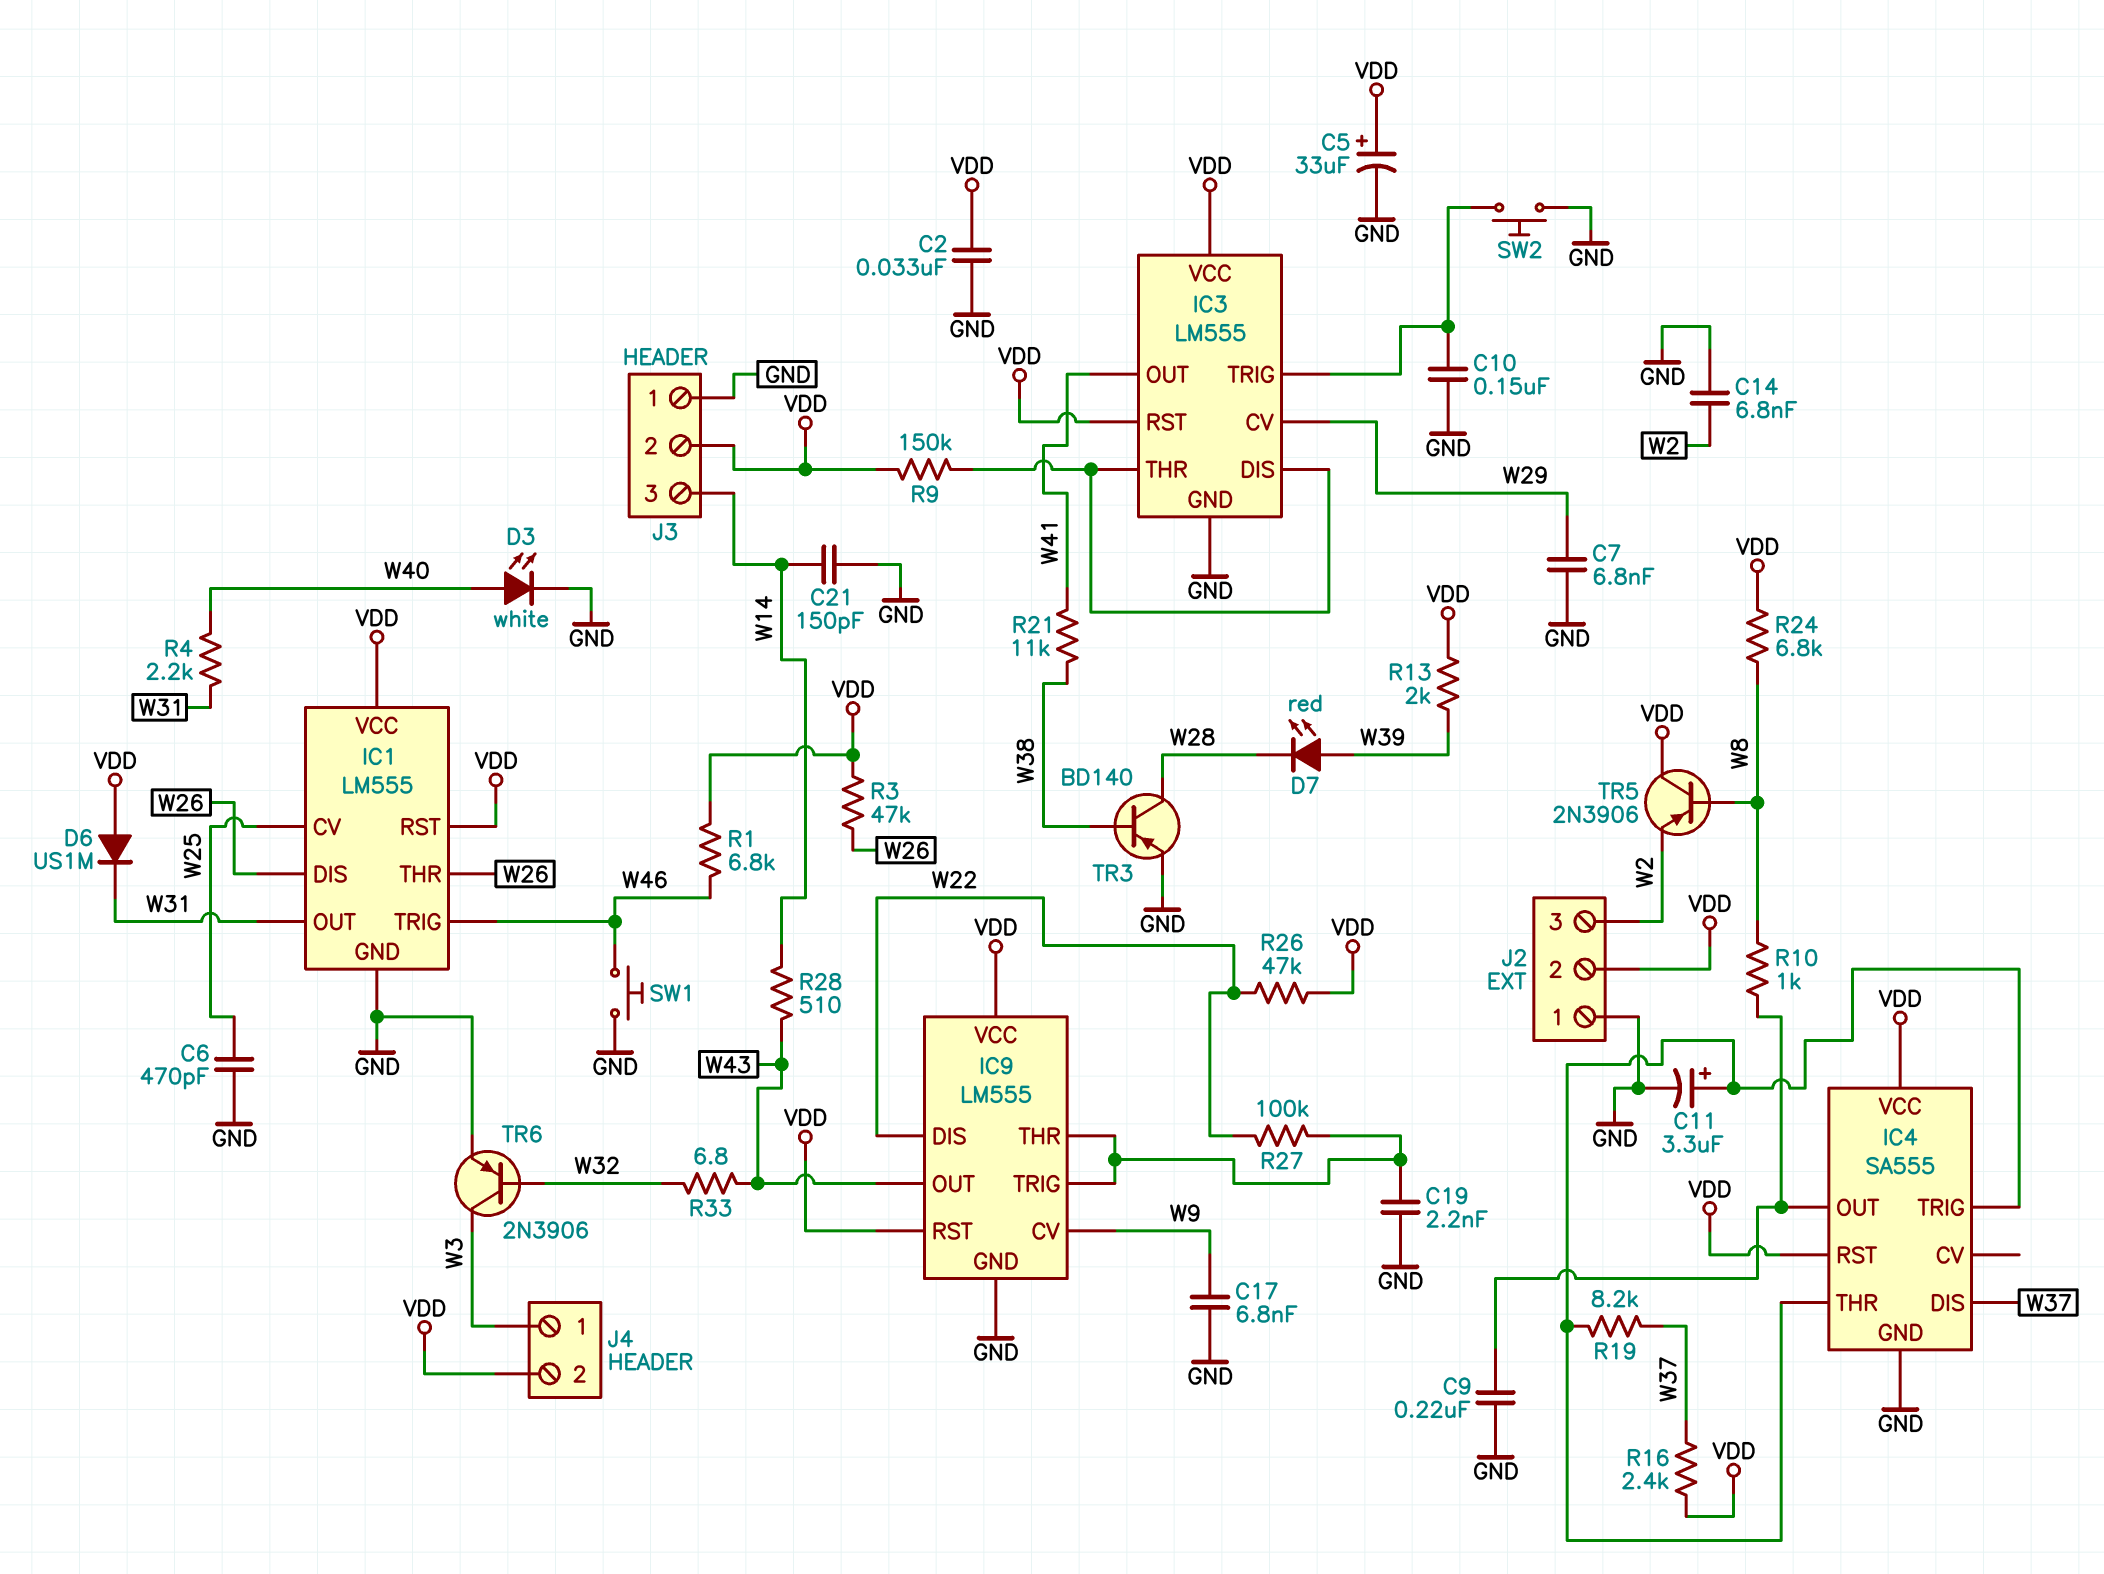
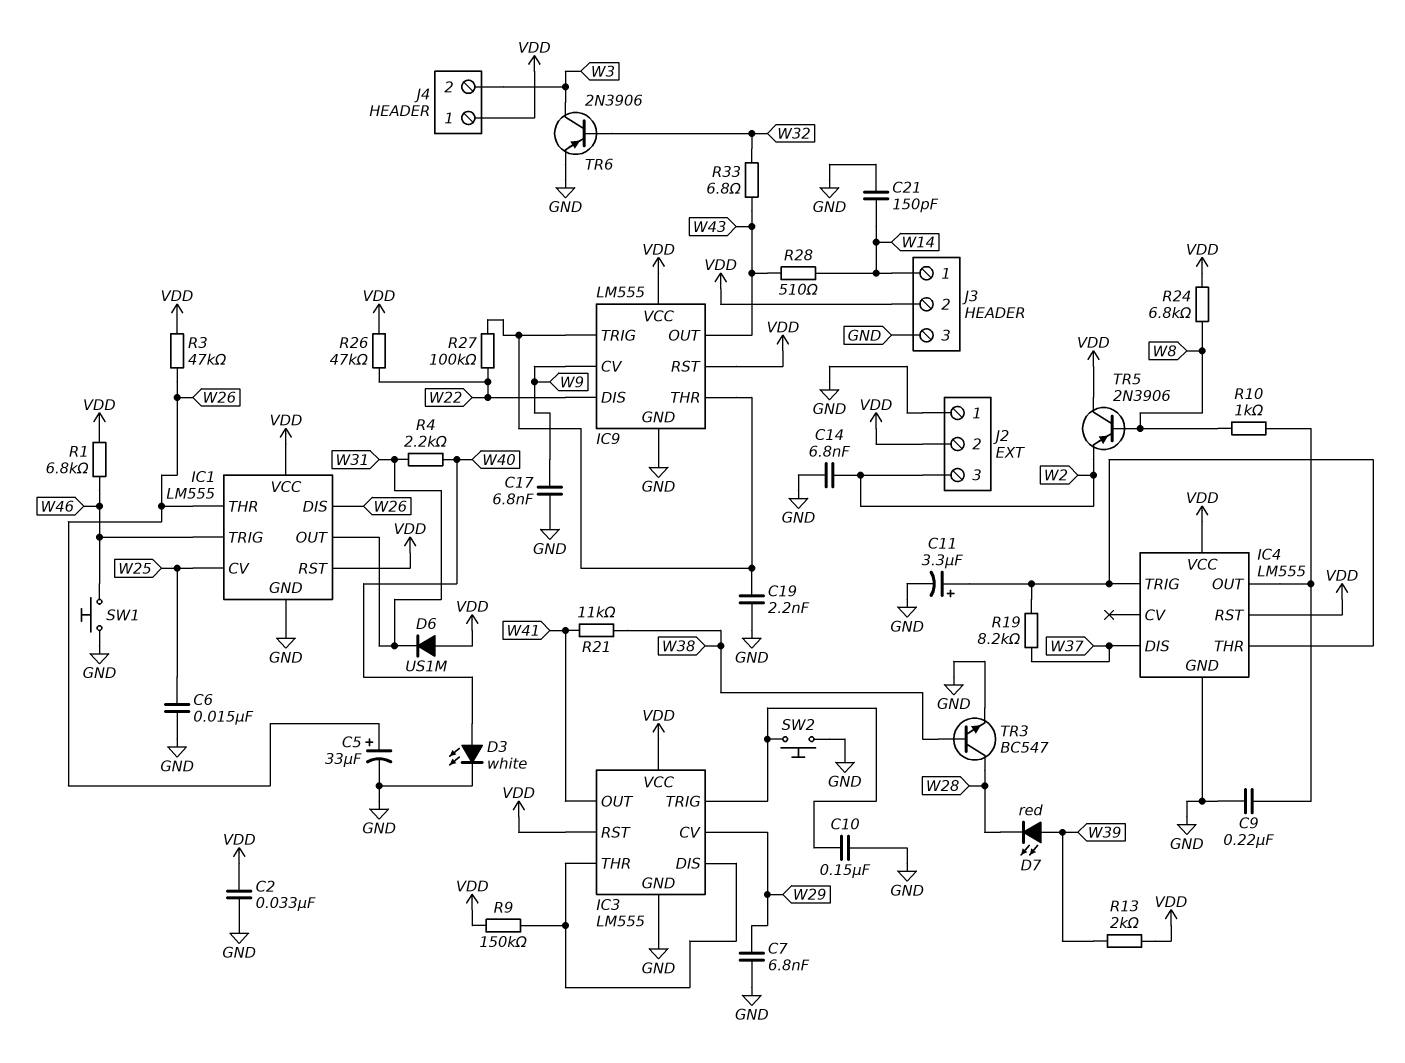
C5: 33uF (plus VDD, minus GND) -> 33uF (plus W26, minus GND)
C6: 470pF (GND, W25) -> 15nF (GND, W25)
IC4: SA555 -> LM555
J3 pin 1: GND -> W14
J3 pin 3: W14 -> GND
J4 pin 1: W3 -> VDD
J4 pin 2: VDD -> W3
R16: 2.4k (VDD, W37) -> none
TR3: PNP BD140 (B W38, C W28, E GND) -> NPN BC547 (B W38, C W28, E GND)

